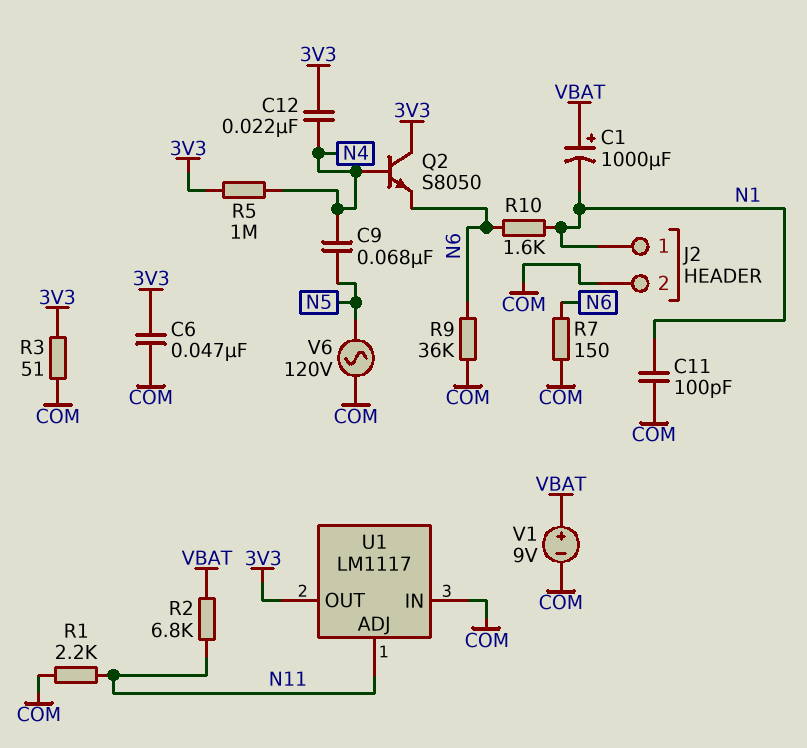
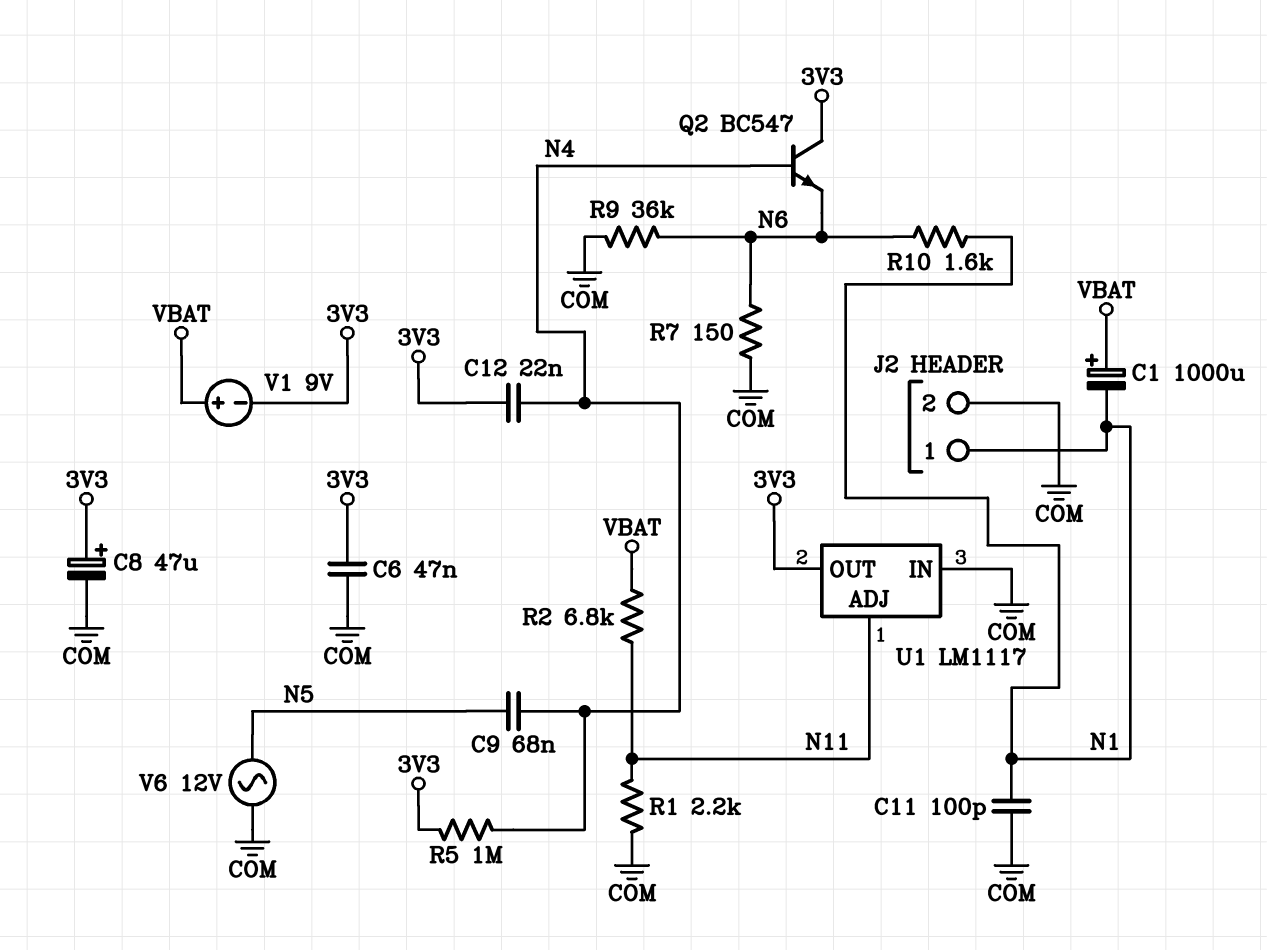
C8: none -> 47uF (plus 3V3, minus COM)
Q2: NPN S8050 (B N4, C 3V3, E N6) -> NPN BC547 (B N4, C 3V3, E N6)
R3: 51 (3V3, COM) -> none
V1: 9V (plus VBAT, minus COM) -> 9V (plus VBAT, minus 3V3)
V6: AC 120V (COM, N5) -> AC 12V (COM, N5)

